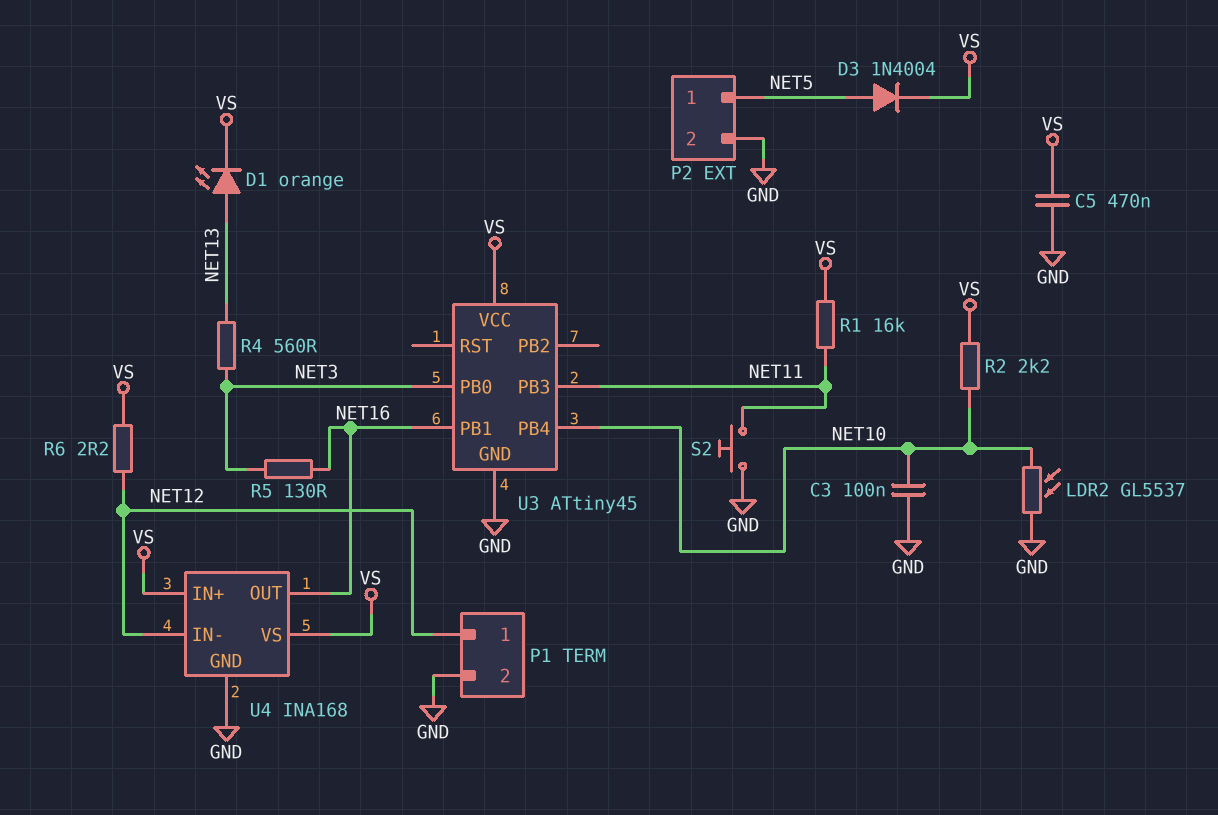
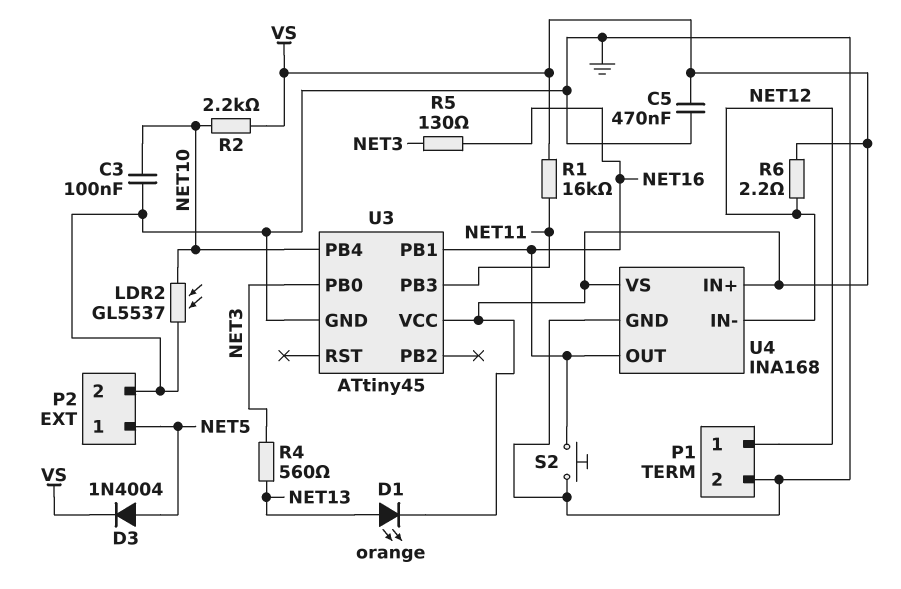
S2: button (GND, NET11) -> button (GND, NET16)

